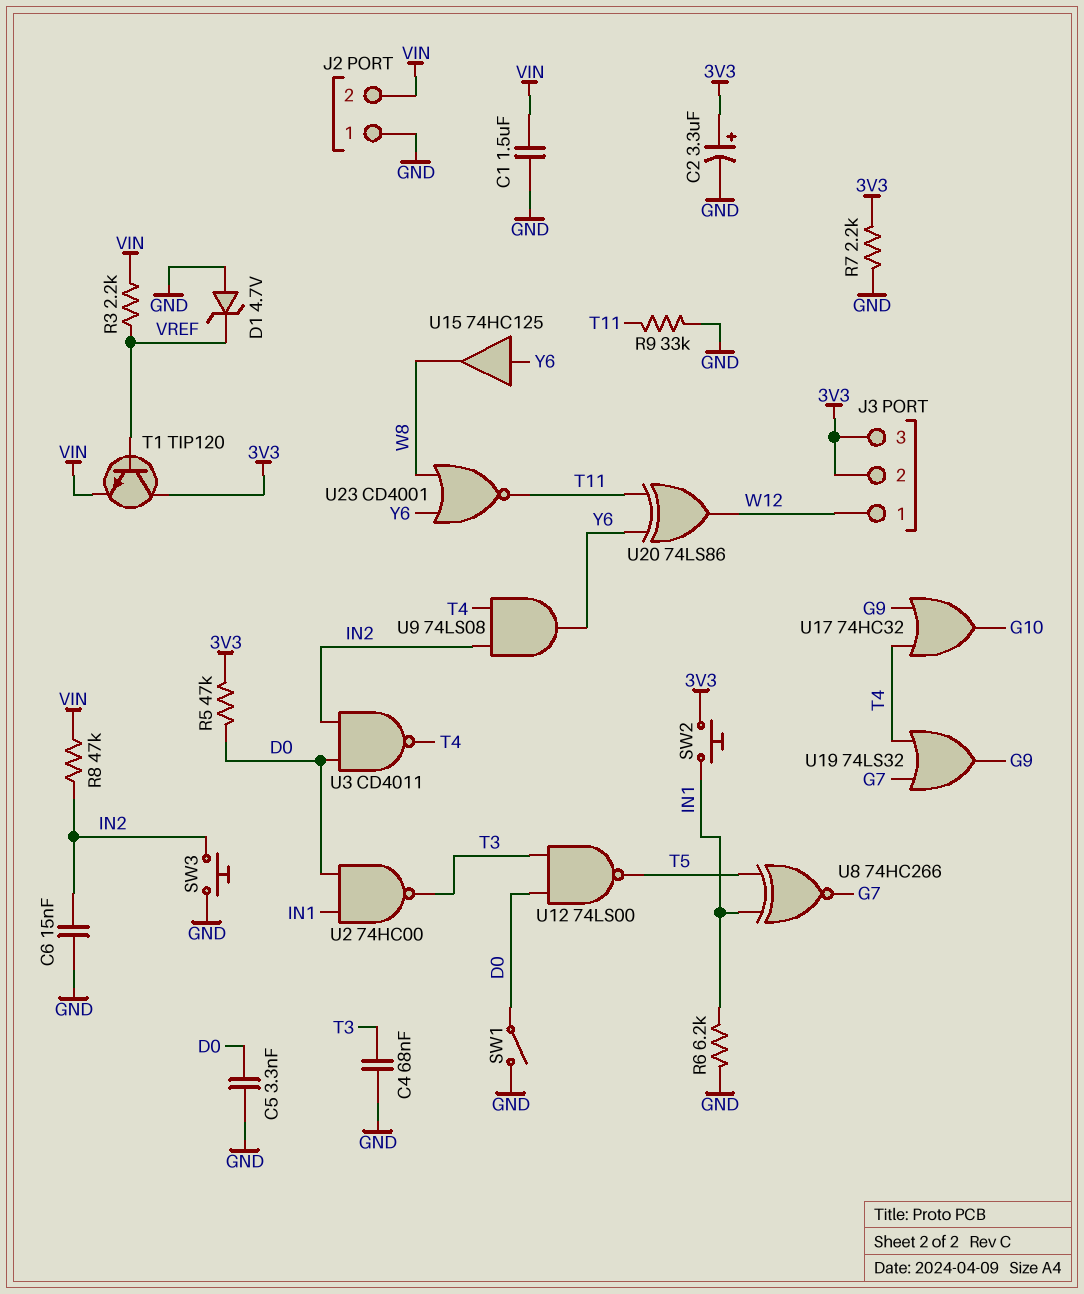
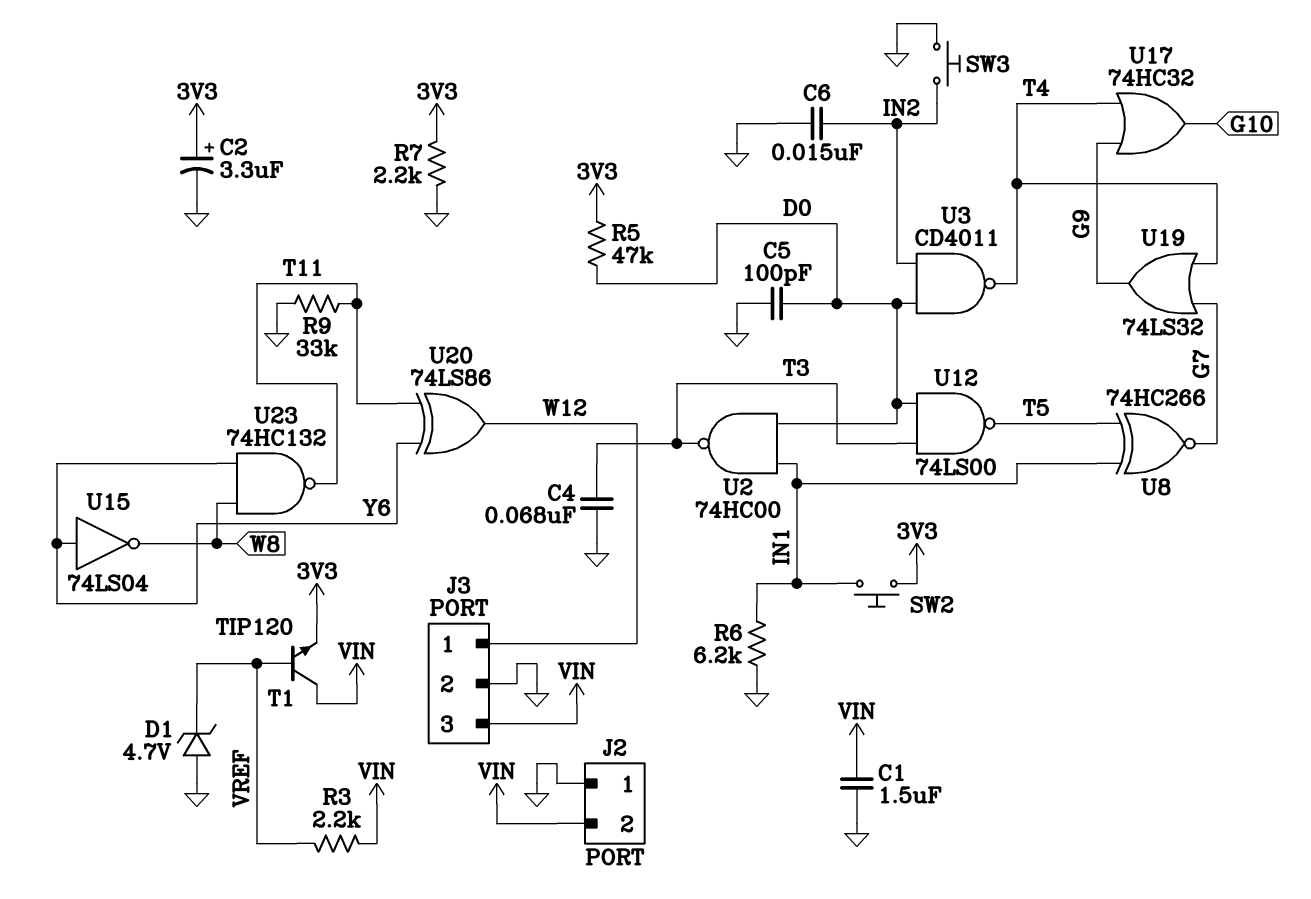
C5: 3.3nF (D0, GND) -> 100pF (D0, GND)
J3 pin 2: 3V3 -> GND
J3 pin 3: 3V3 -> VIN
R8: 47k (IN2, VIN) -> none
SW1: switch (D0, GND) -> none
T1: NPN TIP120 (B VREF, C 3V3, E VIN) -> NPN TIP120 (B VREF, C VIN, E 3V3)
U9: AND 74LS08 (in IN2, in T4, out Y6) -> none
U15: buffer 74HC125 (in Y6, out W8) -> NOT 74LS04 (in Y6, out W8)
U23: NOR CD4001 (in W8, in Y6, out T11) -> NAND 74HC132 (in W8, in Y6, out T11)

